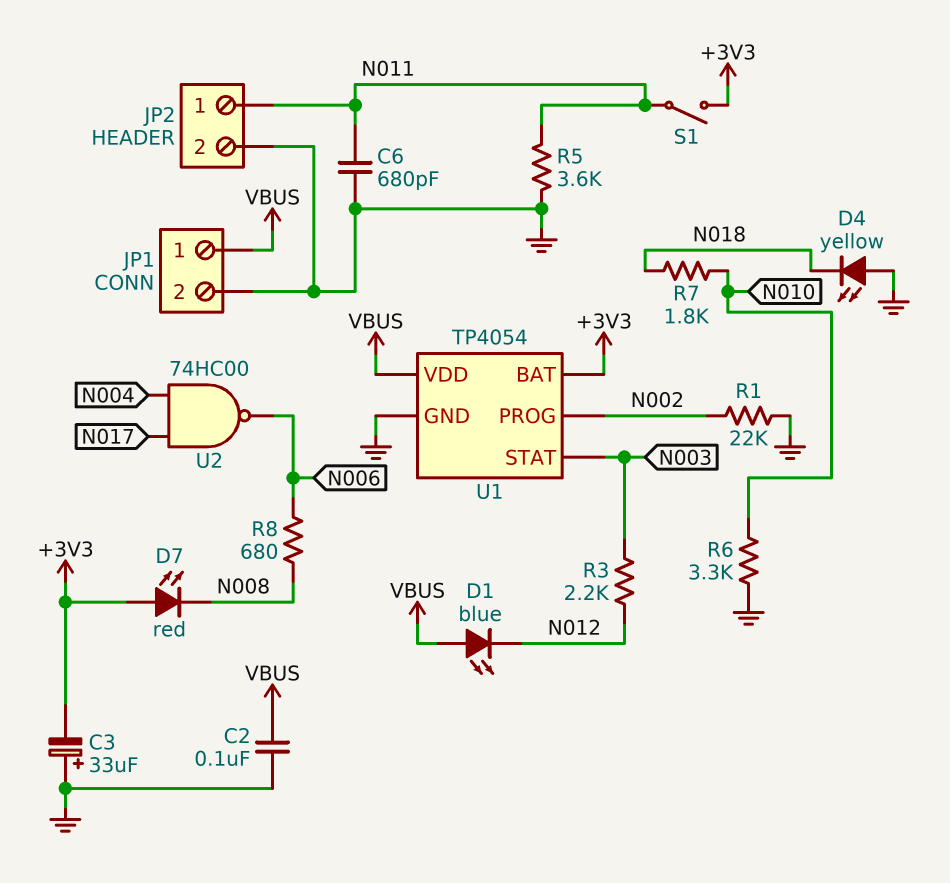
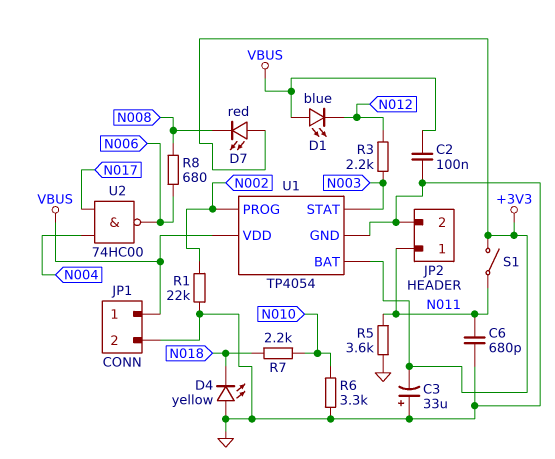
R7: 1.8k (N010, N018) -> 2.2k (N010, N018)

